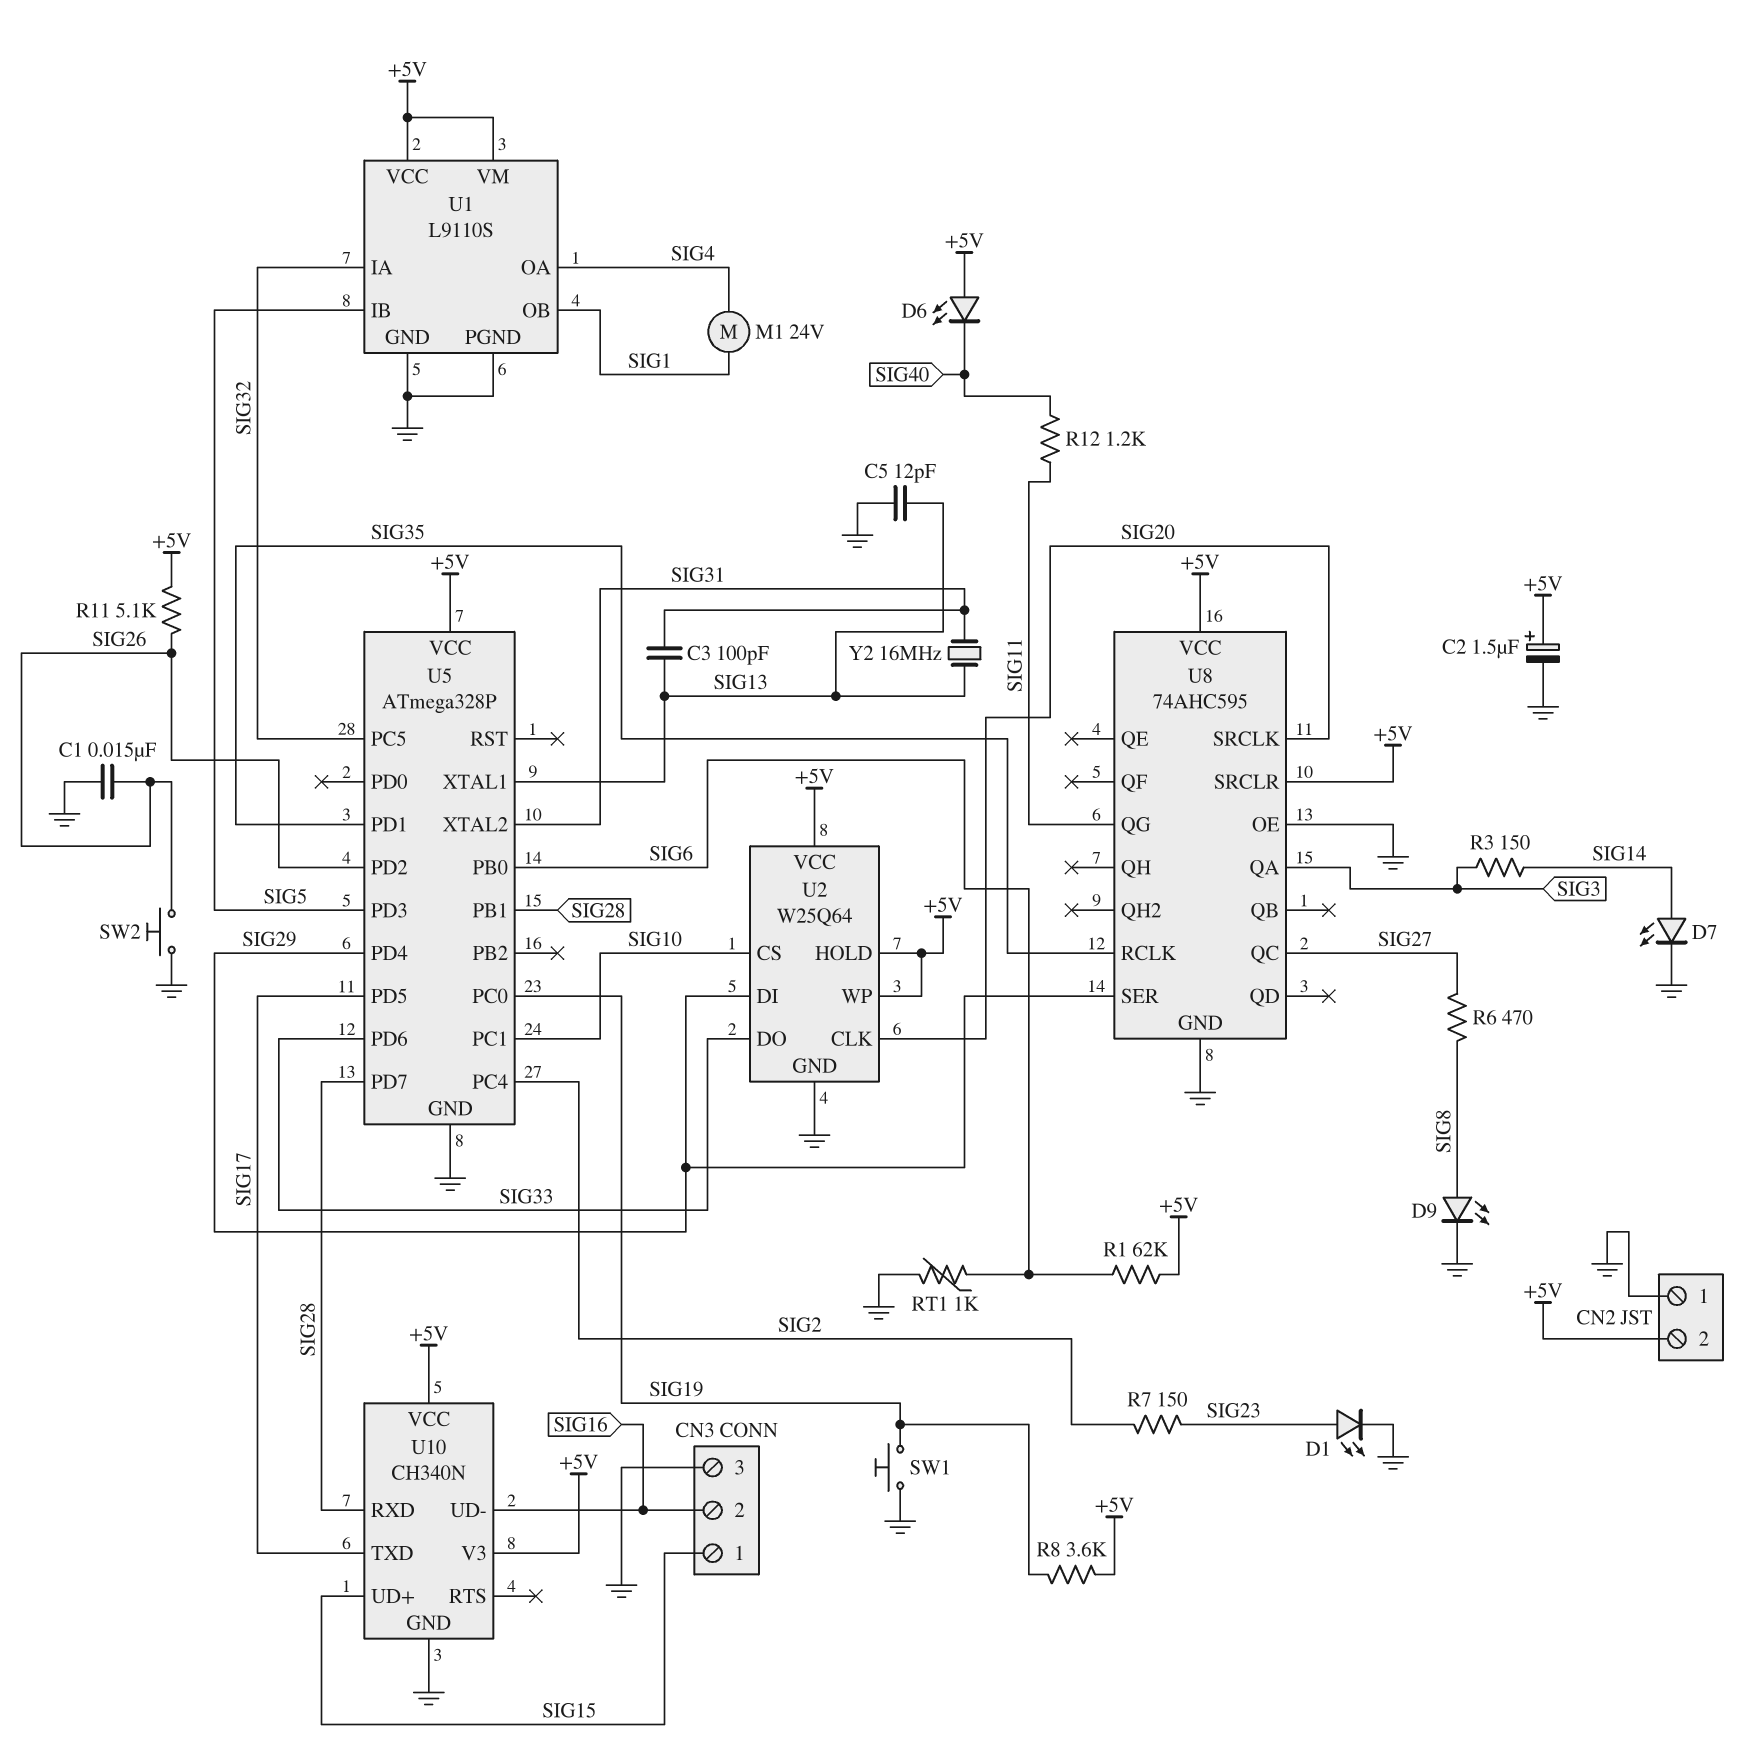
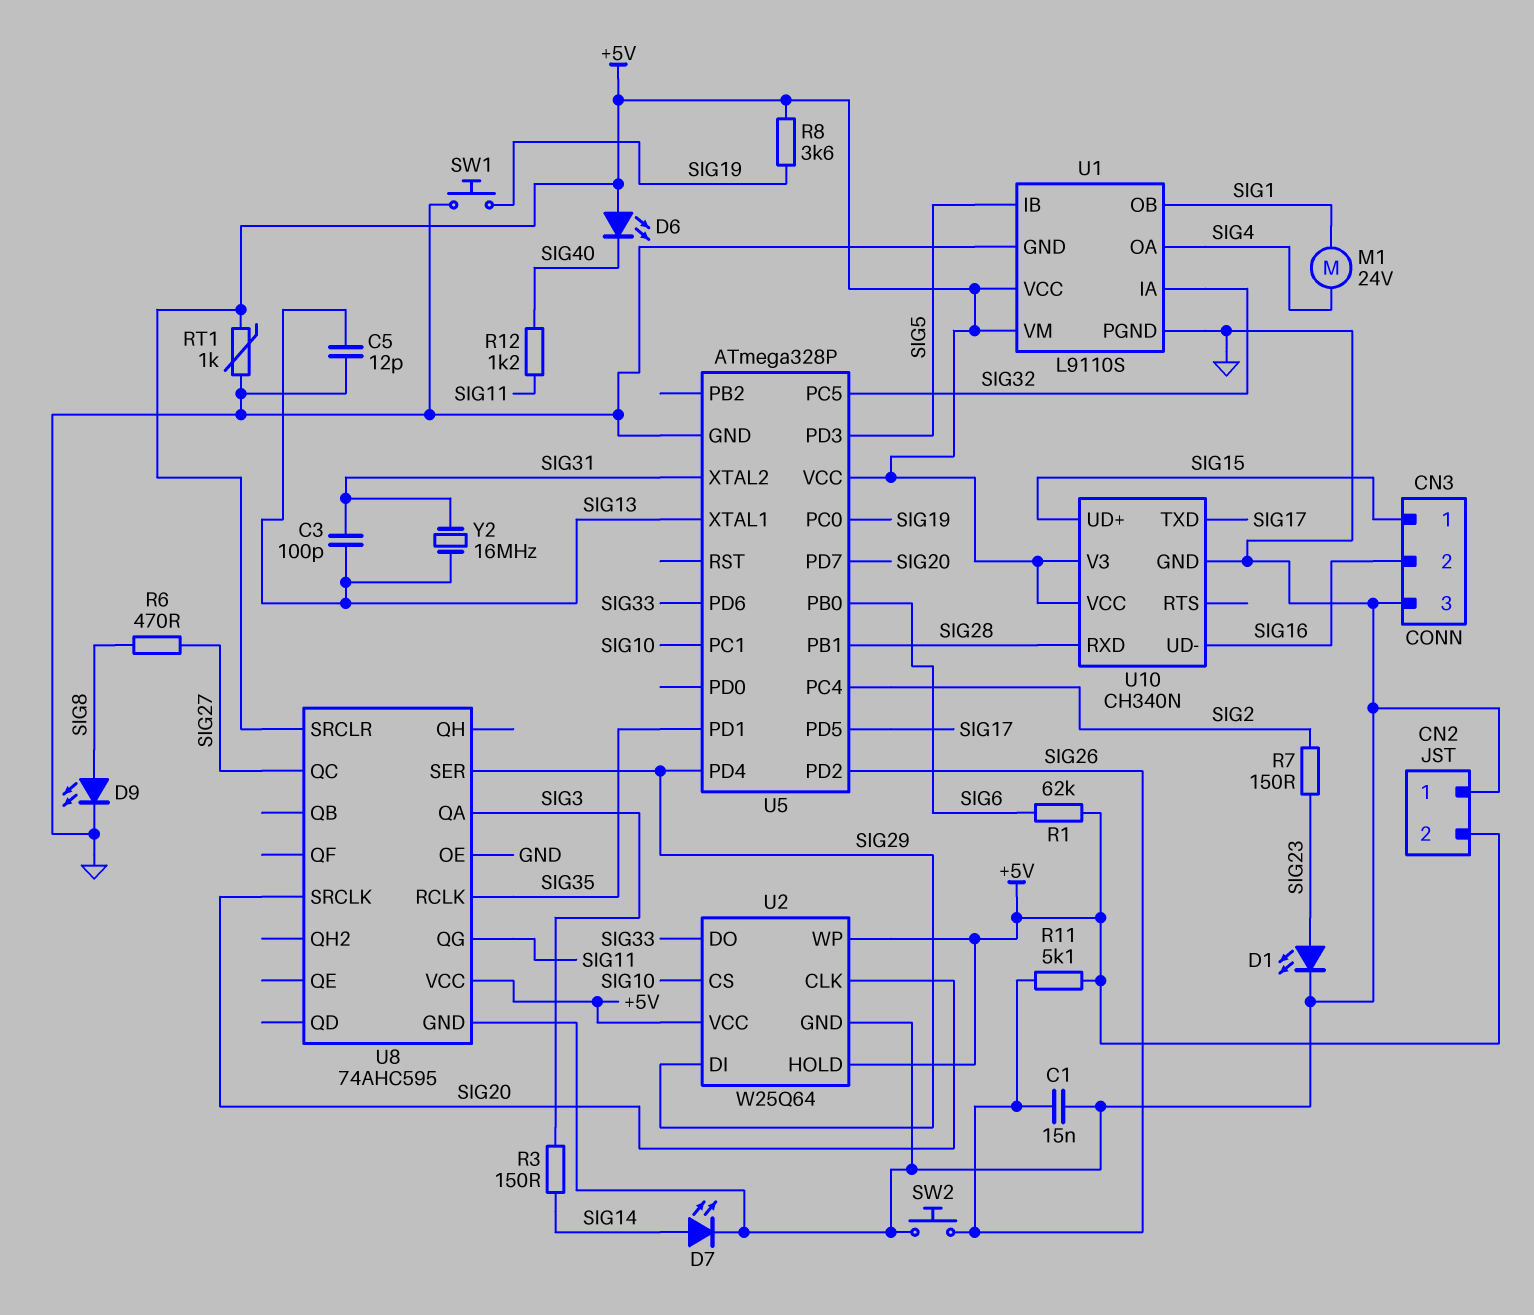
C2: 1.5uF (plus +5V, minus GND) -> none
RT1: 1k (GND, SIG6) -> 1k (+5V, GND)
U5 pin PD7: SIG28 -> SIG20

